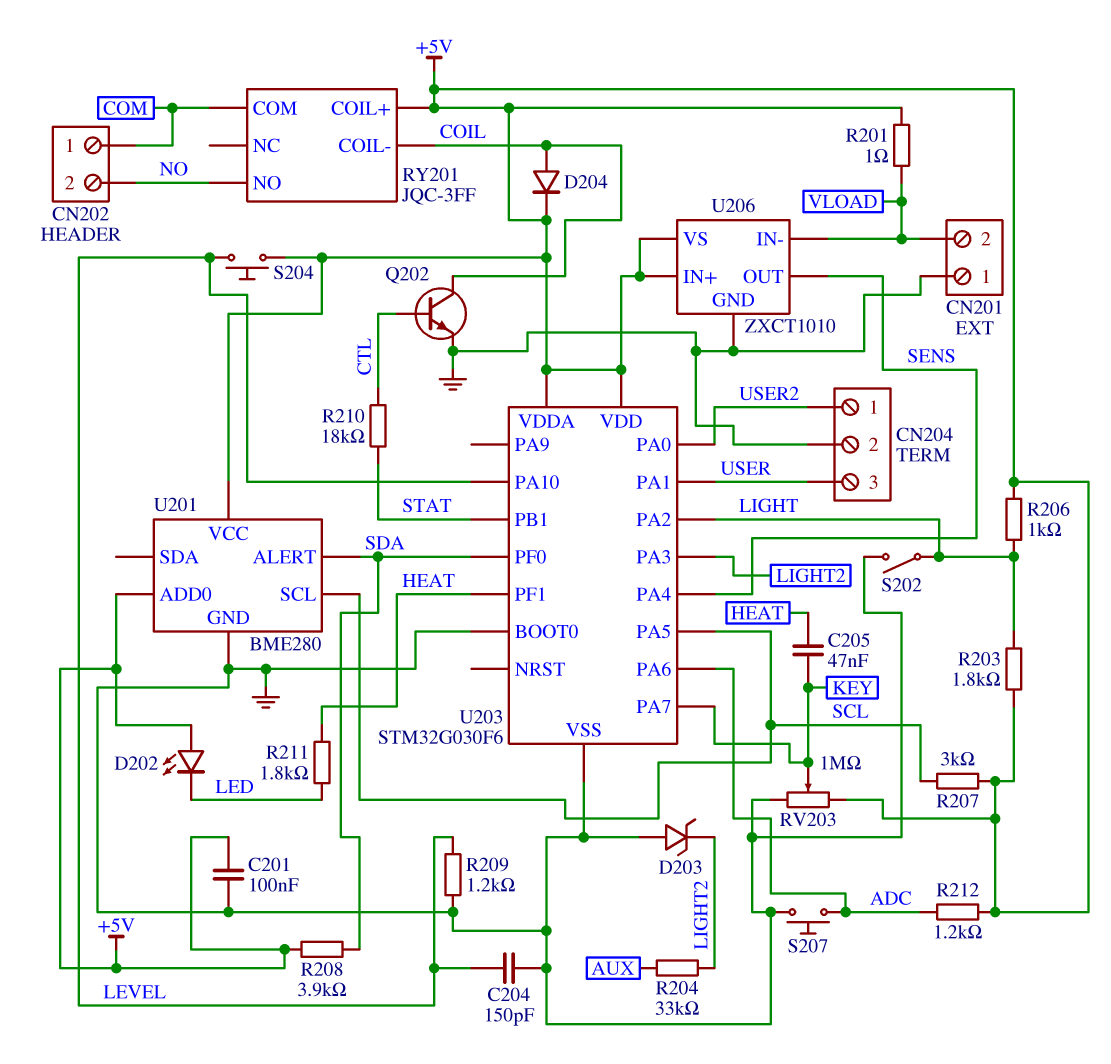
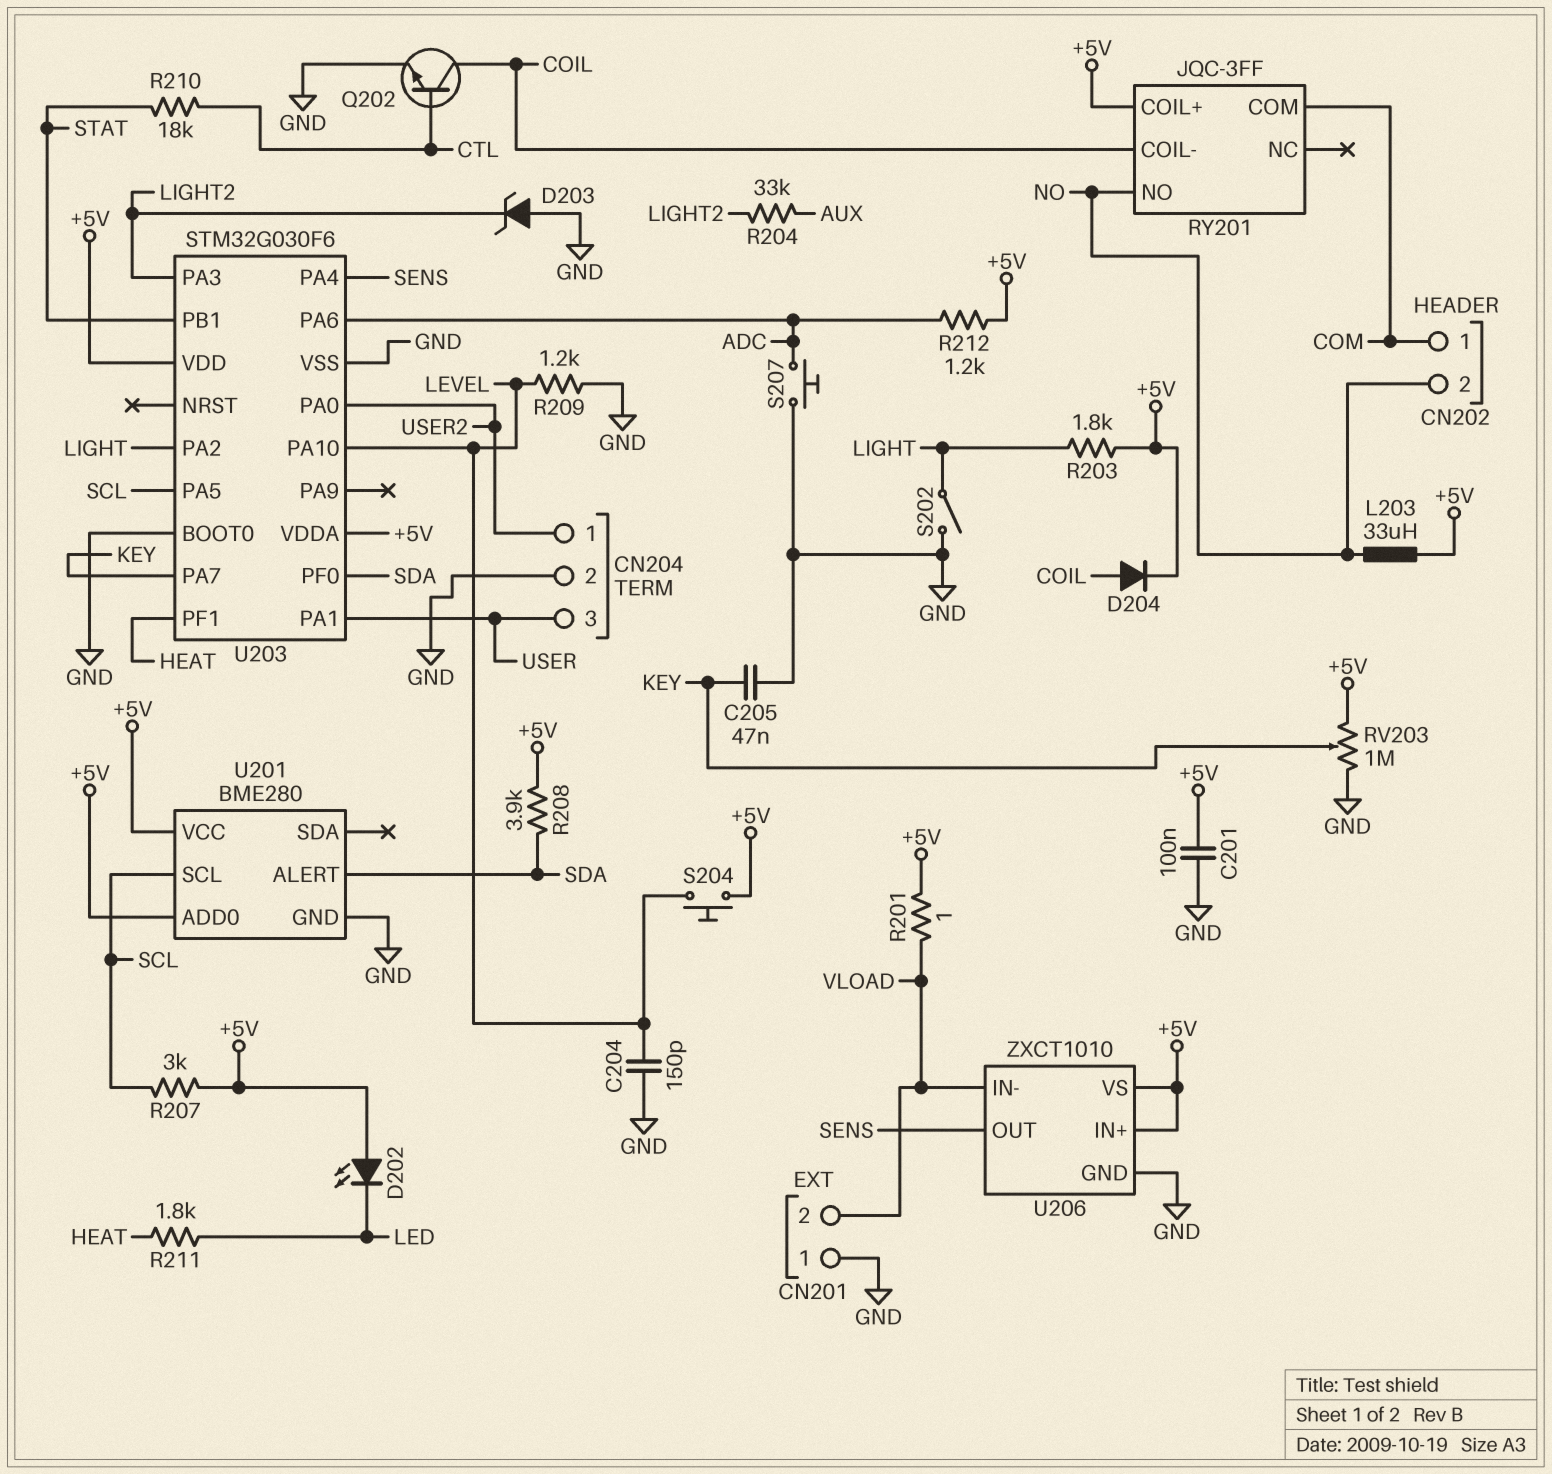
C205: 47nF (HEAT, KEY) -> 47nF (GND, KEY)
L203: none -> 33uH (+5V, NO)
R206: 1k (+5V, LIGHT) -> none

